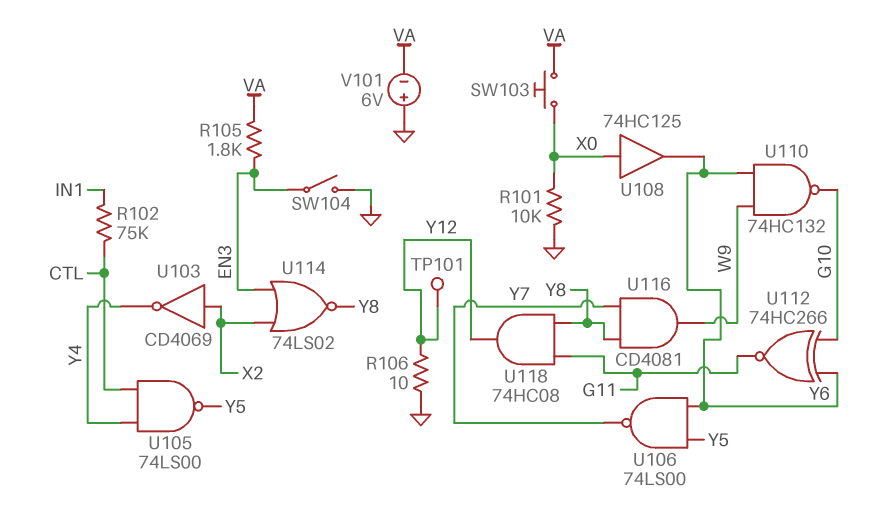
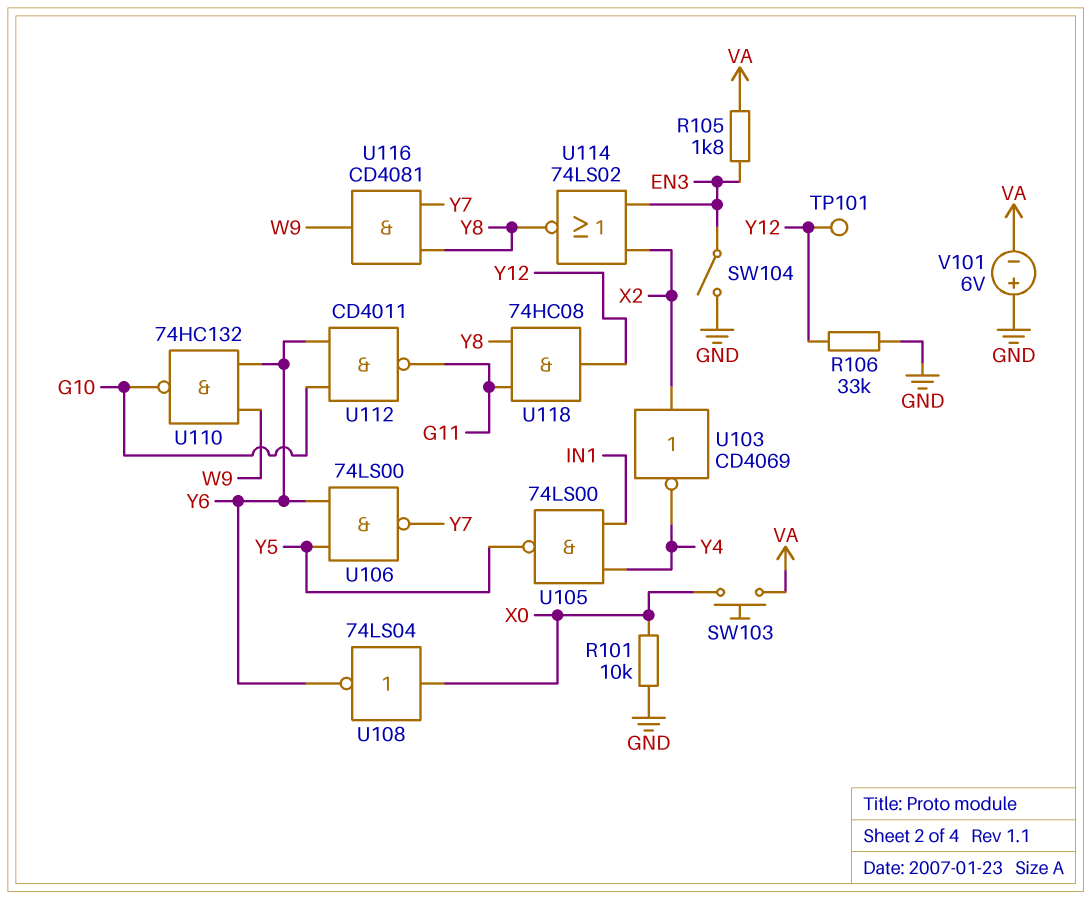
R102: 75k (CTL, IN1) -> none
R106: 10 (GND, Y12) -> 33k (GND, Y12)
U105: NAND 74LS00 (in CTL, in Y4, out Y5) -> NAND 74LS00 (in IN1, in Y4, out Y5)
U108: buffer 74HC125 (in X0, out Y6) -> NOT 74LS04 (in X0, out Y6)
U112: XNOR 74HC266 (in G10, in Y6, out G11) -> NAND CD4011 (in G10, in Y6, out G11)

